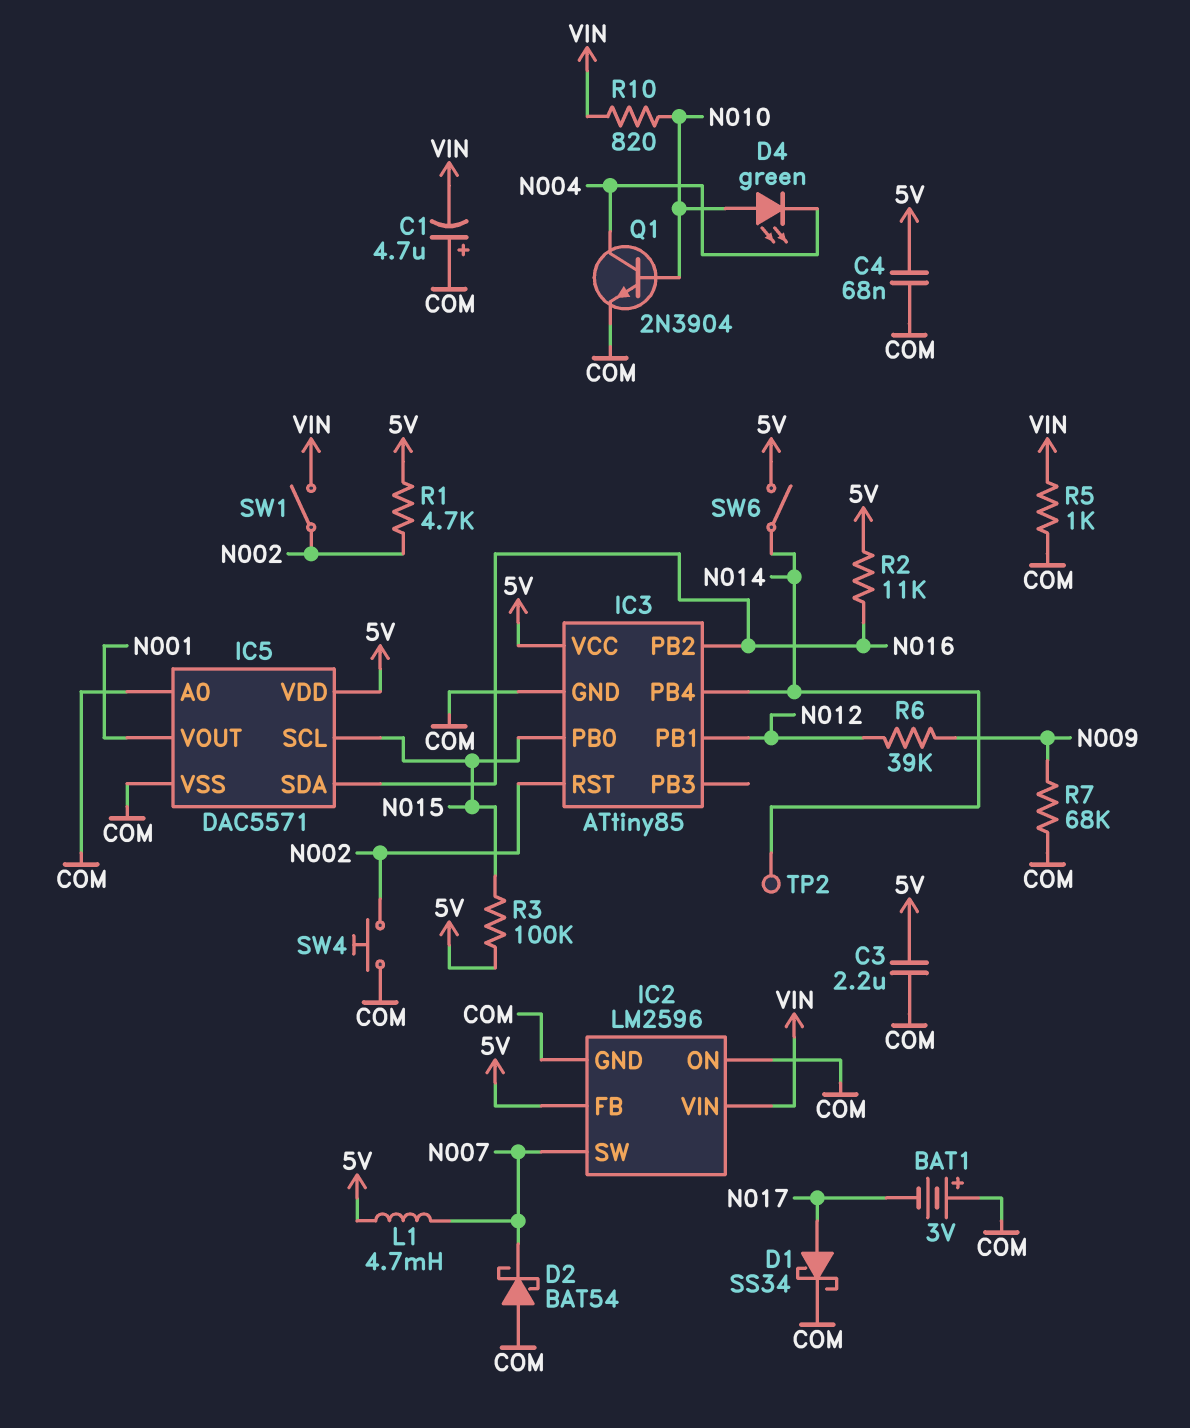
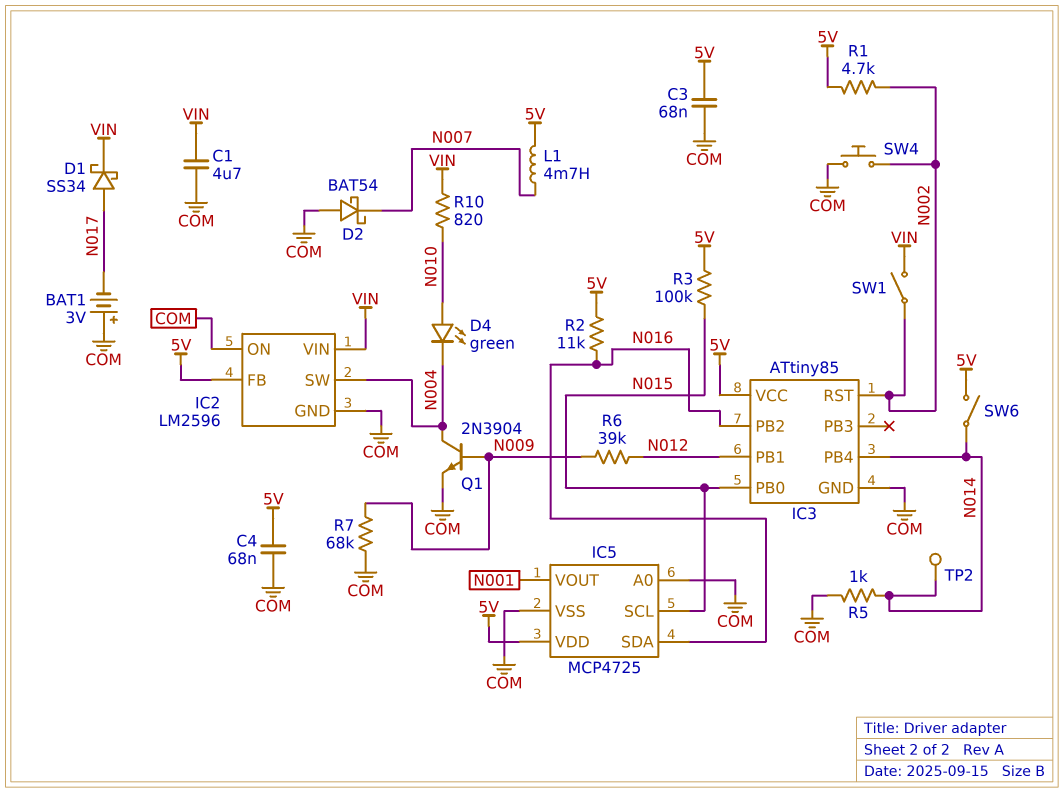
C1: 4.7uF (plus COM, minus VIN) -> 4.7uF (COM, VIN)
C3: 2.2uF (5V, COM) -> 68nF (5V, COM)
D1: schottky SS34 (A N017, K COM) -> schottky SS34 (A N017, K VIN)
IC2 pin SW: N007 -> N004
IC5: DAC5571 -> MCP4725
Q1: NPN 2N3904 (B N010, C N004, E COM) -> NPN 2N3904 (B N009, C N004, E COM)
R5: 1k (COM, VIN) -> 1k (COM, N014)

